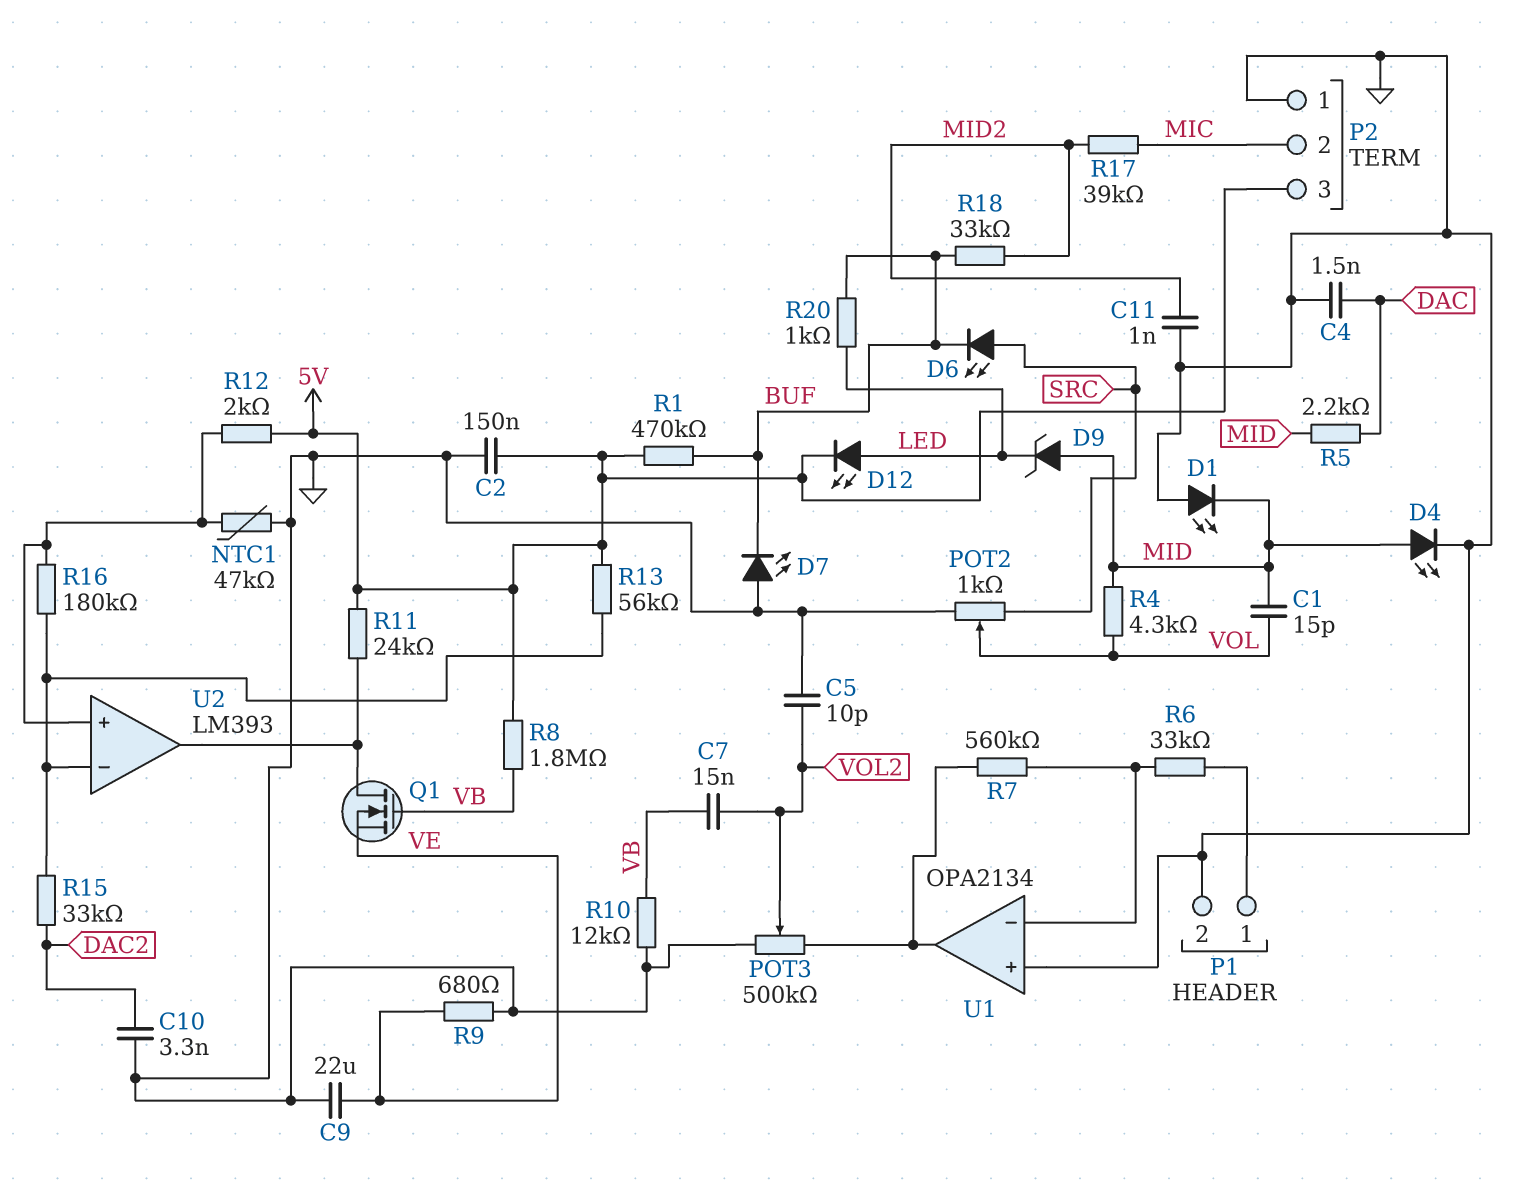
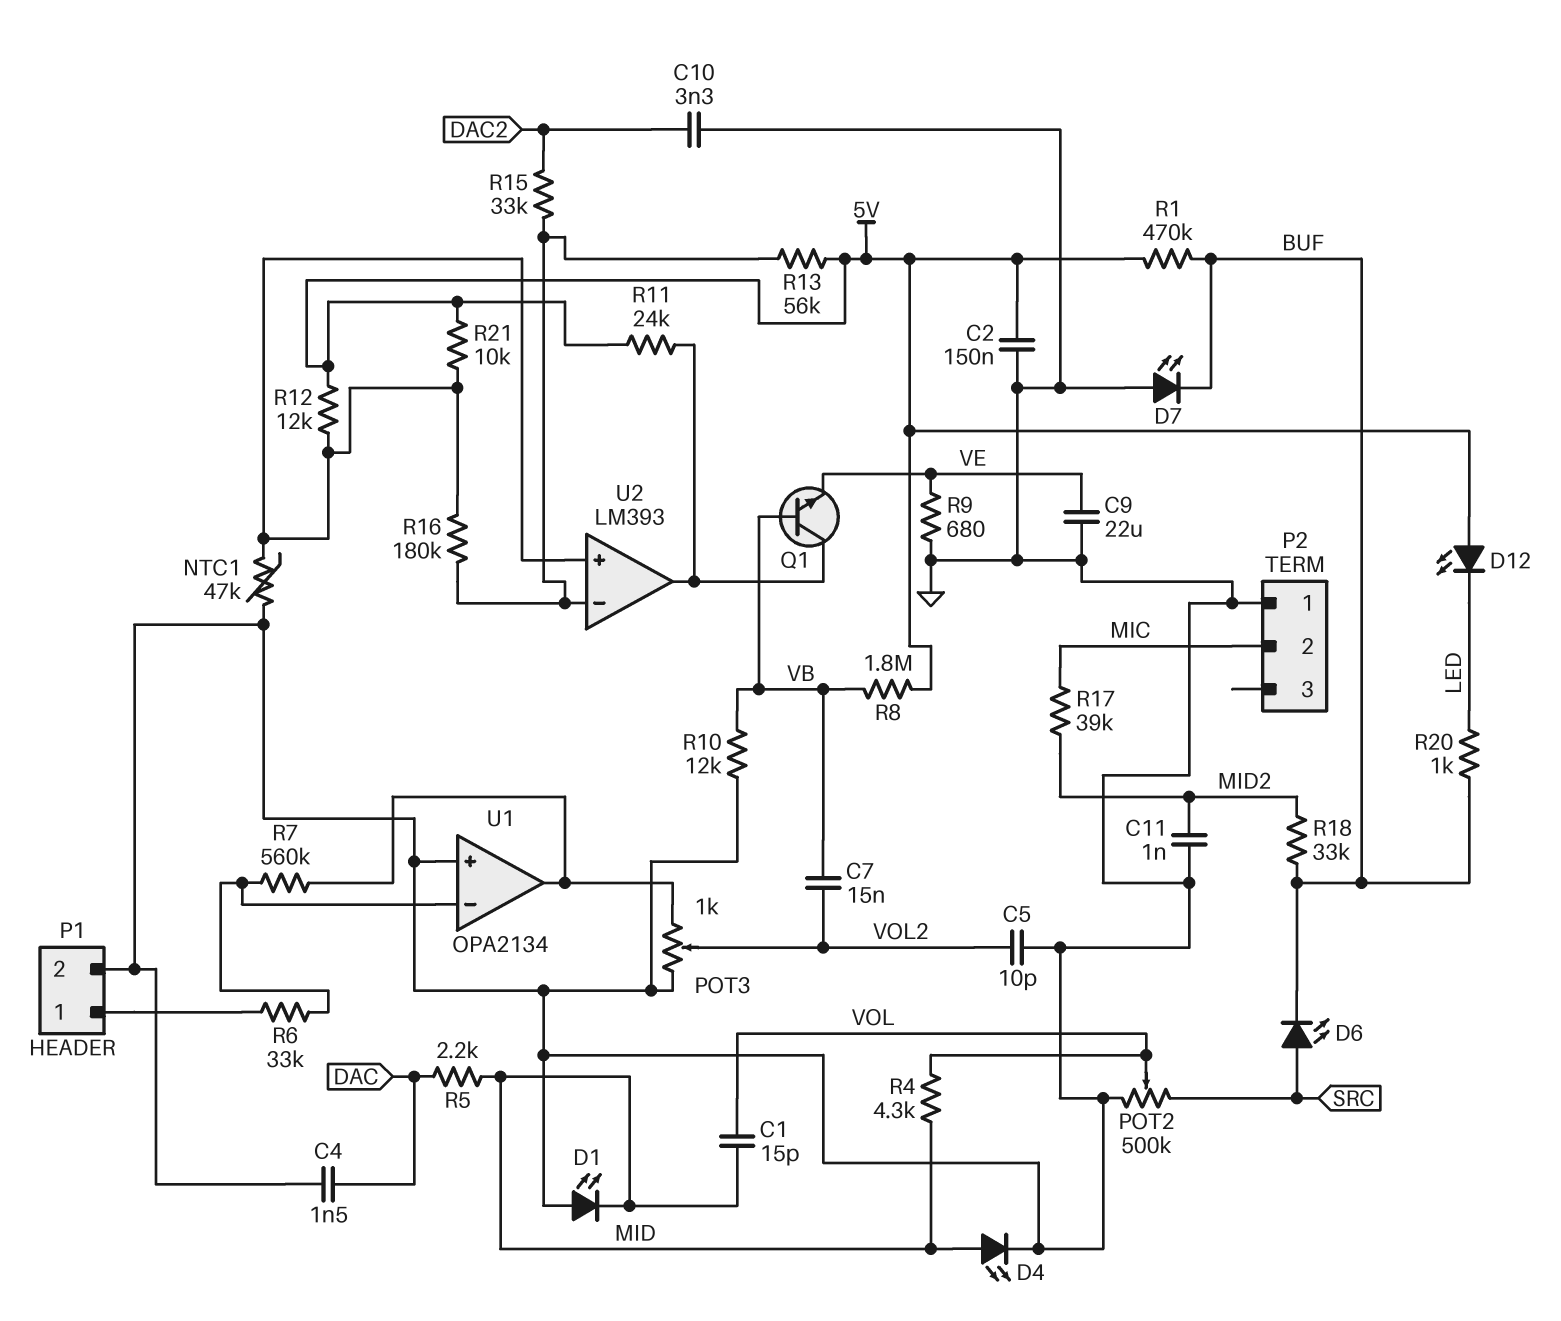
D9: zener (A MID, K LED) -> none
D12: LED (A LED, K 5V) -> LED (A 5V, K LED)
P2 pin 3: 5V -> none
POT2: 1k (GND, SRC, wiper VOL) -> 500k (GND, SRC, wiper VOL)
POT3: 500k (GND, U1/out, wiper VOL2) -> 1k (GND, U1/out, wiper VOL2)
Q1: NMOS (G VB, D U2/out, S VE) -> NPN (B VB, C U2/out, E VE)
R12: 2k (5V, U2/in+) -> 12k (5V, U2/in+)
R21: none -> 10k (5V, U2/in+)

